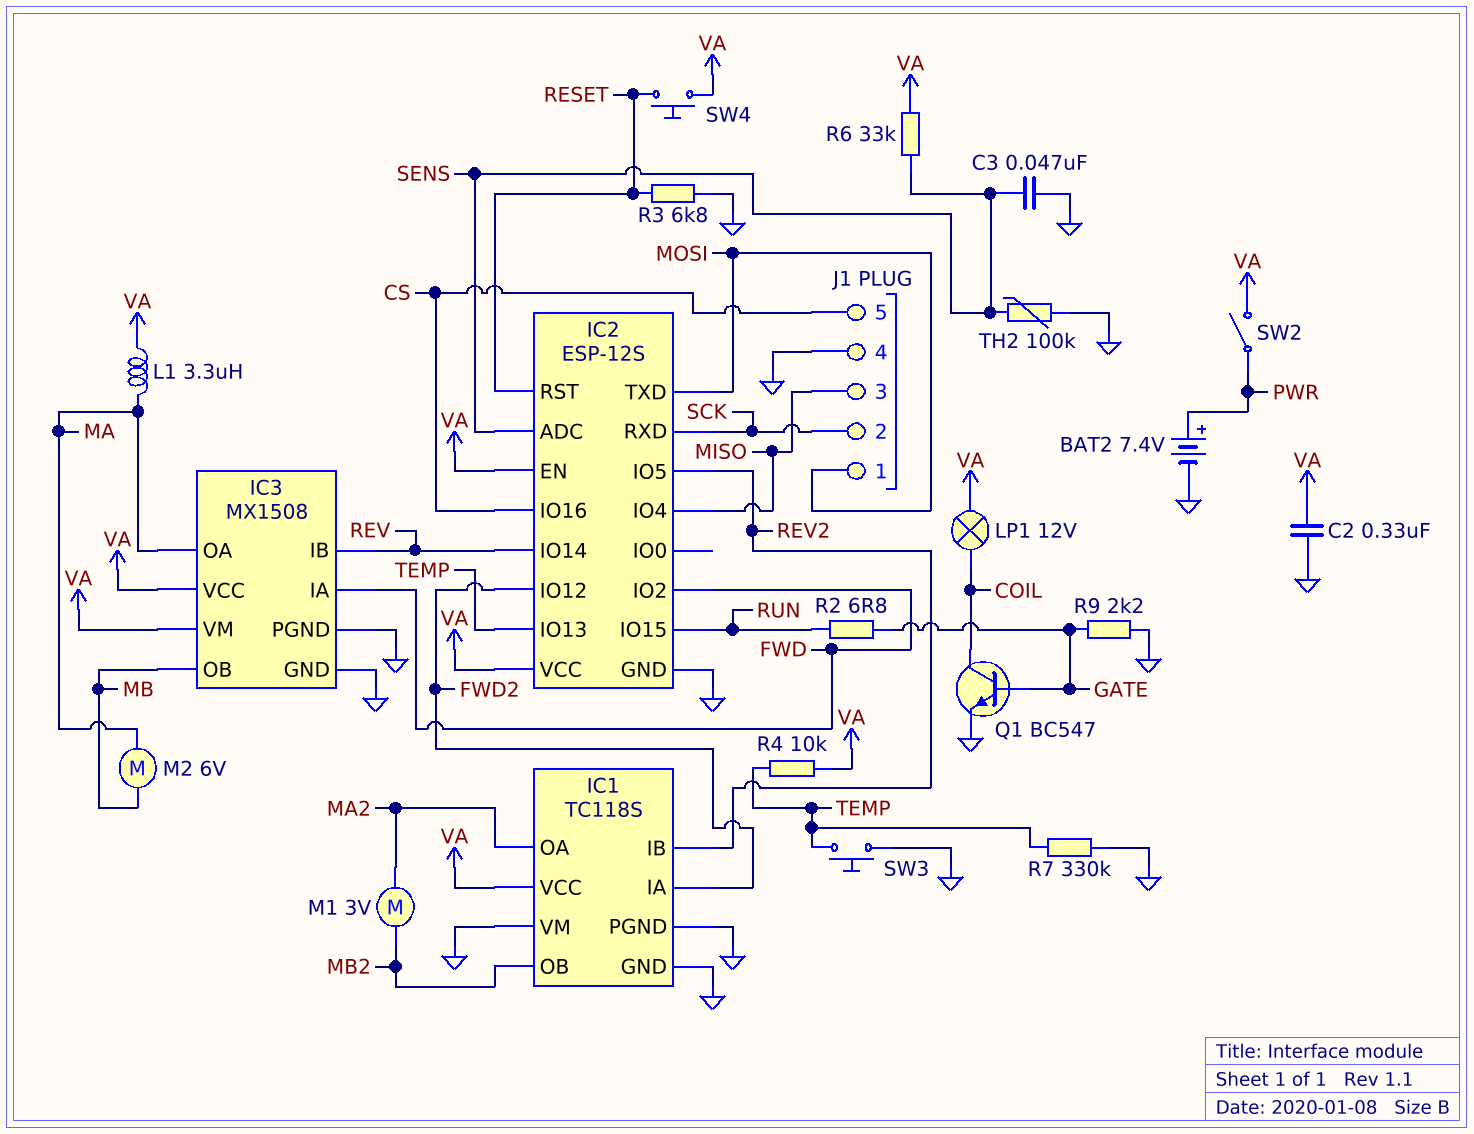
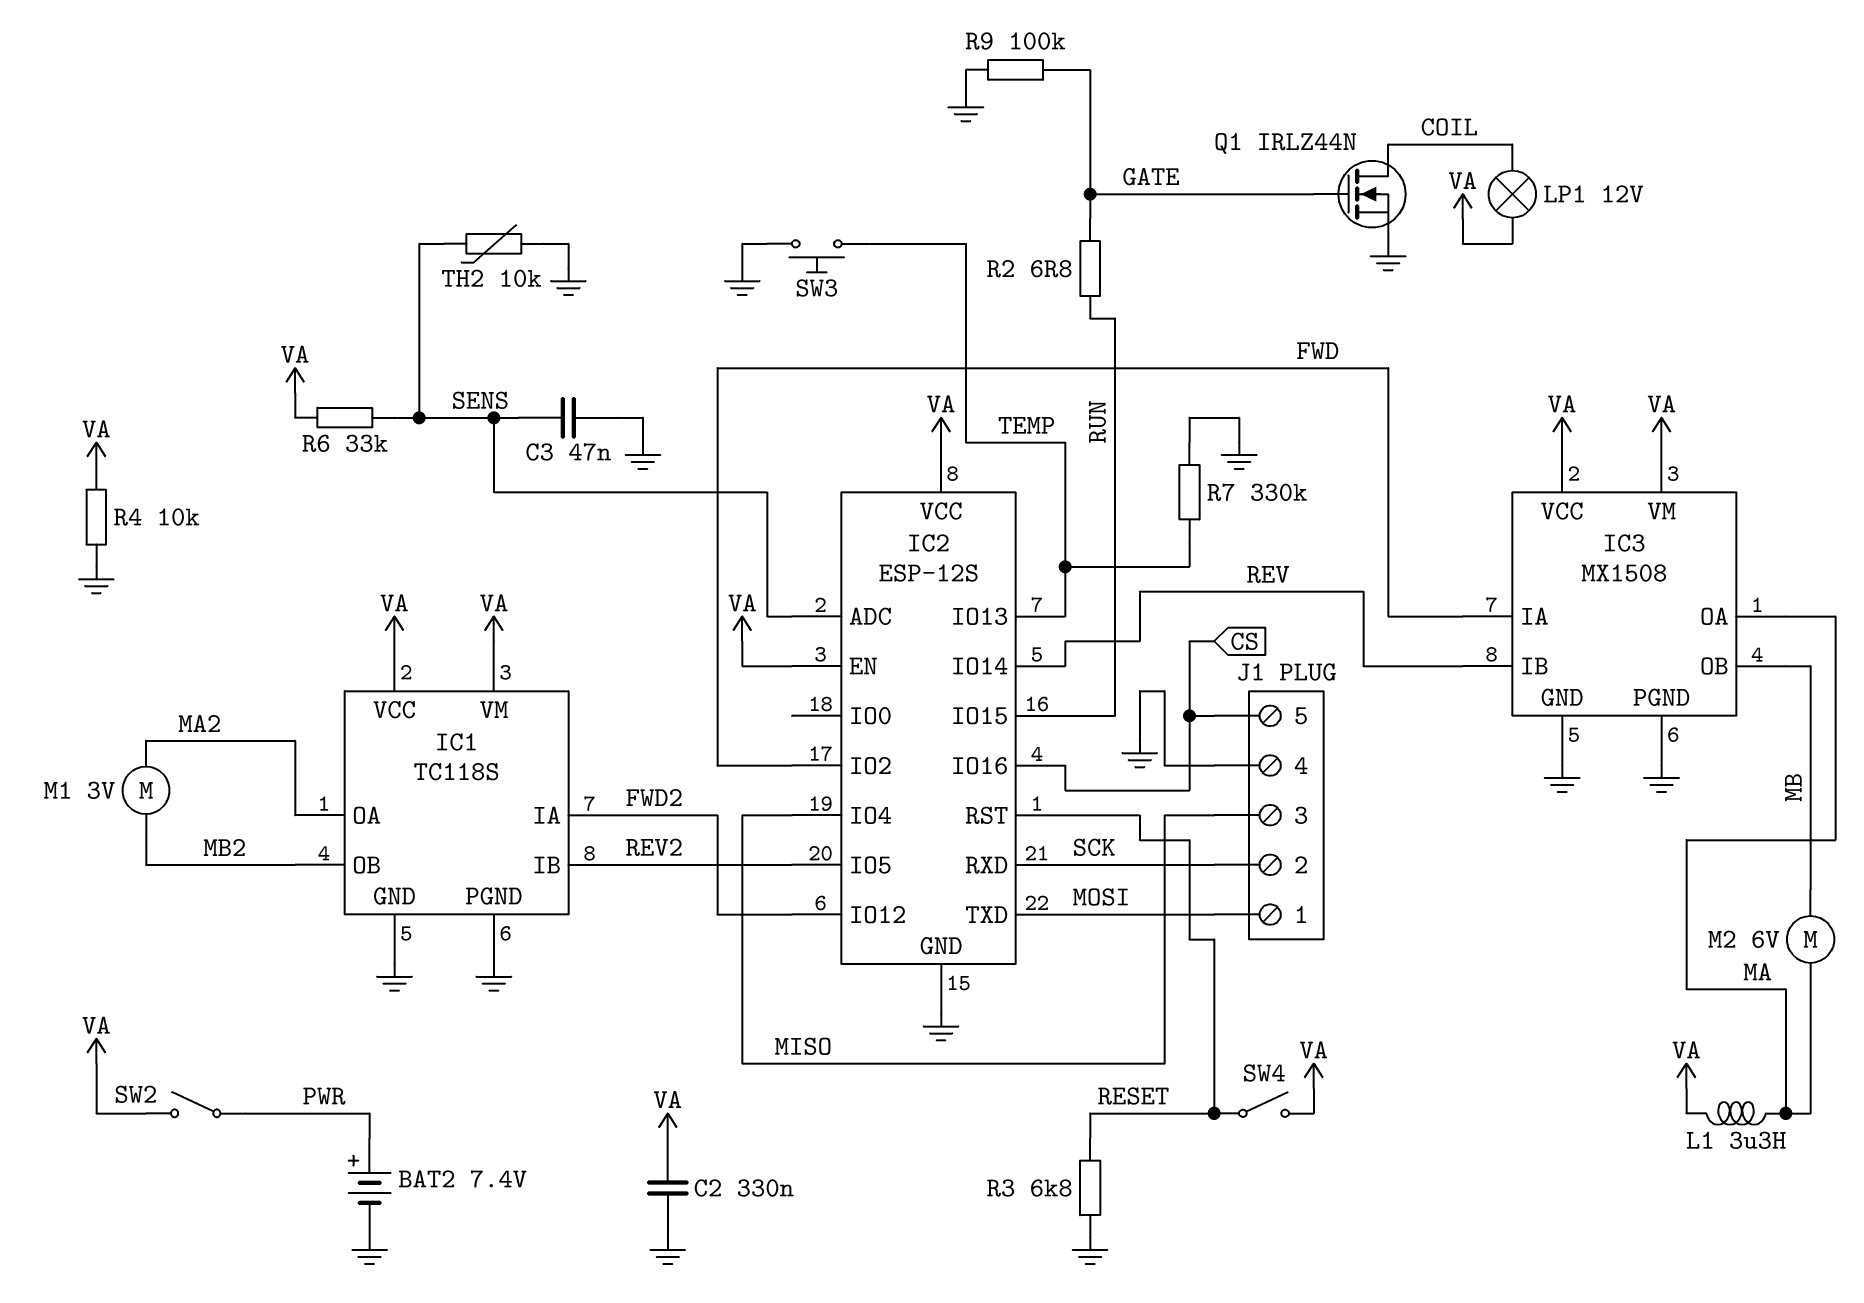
IC1 pin VM: GND -> VA
Q1: NPN BC547 (B GATE, C COIL, E GND) -> NMOS IRLZ44N (G GATE, D COIL, S GND)
R4: 10k (TEMP, VA) -> 10k (GND, VA)
R9: 2.2k (GATE, GND) -> 100k (GATE, GND)
SW4: button (RESET, VA) -> switch (RESET, VA)
TH2: 100k (GND, SENS) -> 10k (GND, SENS)

